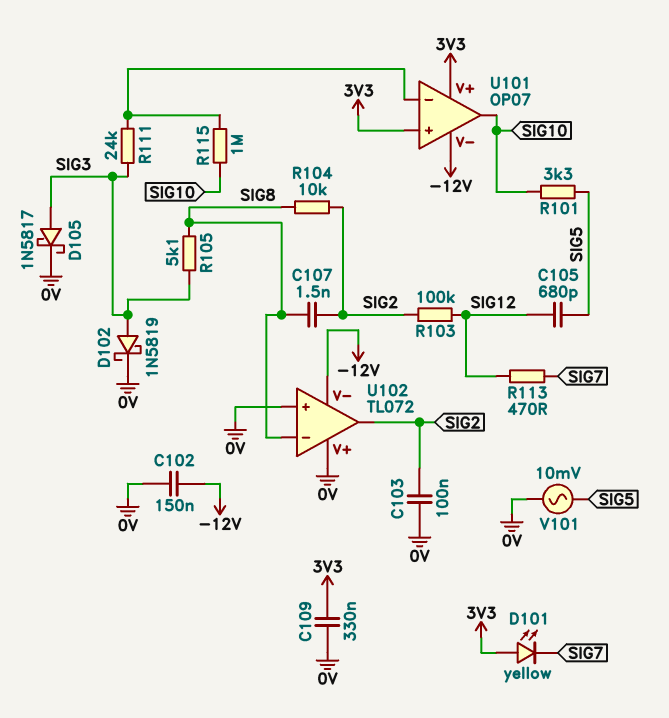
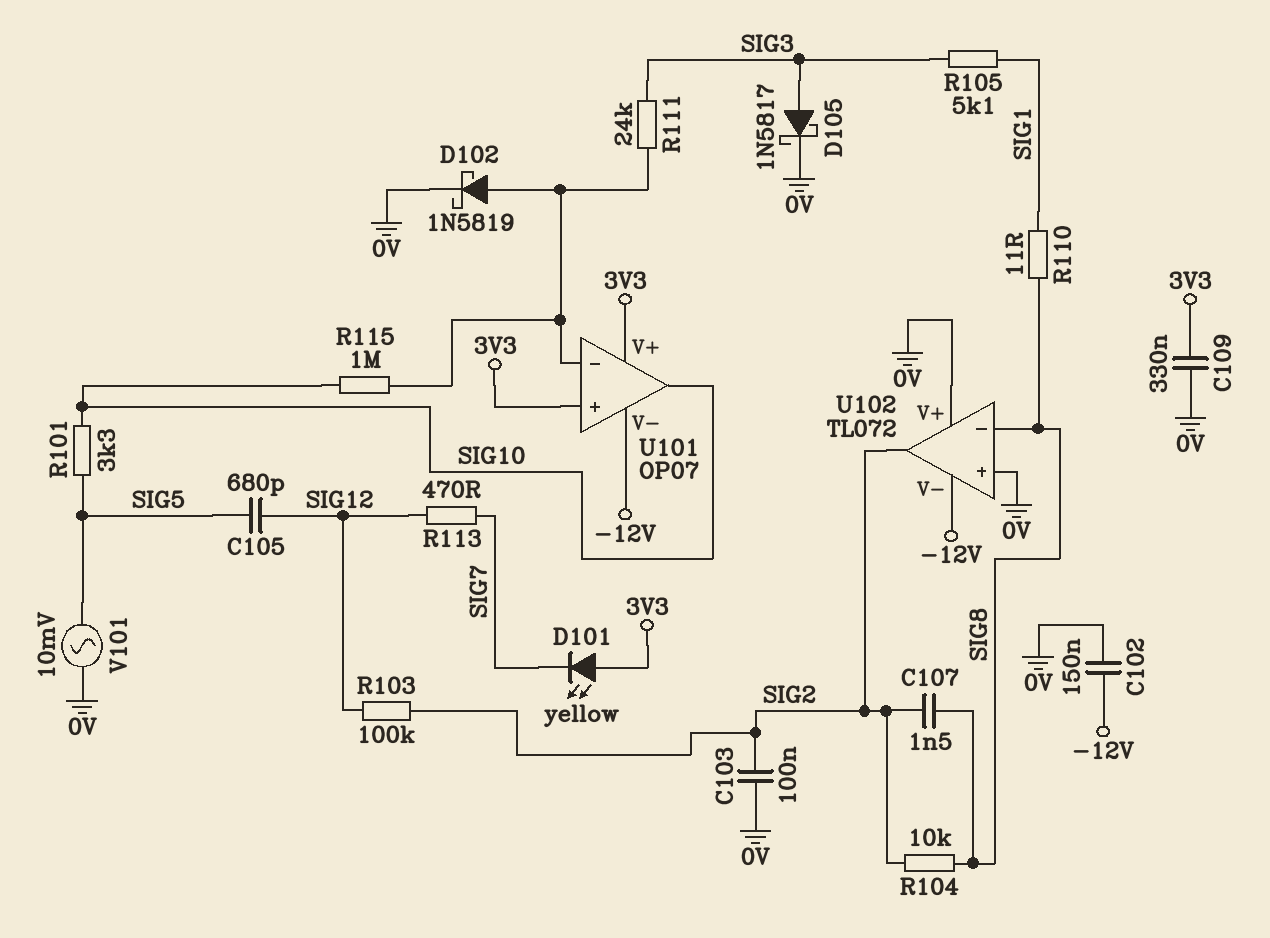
D102: schottky 1N5819 (A SIG3, K 0V) -> schottky 1N5819 (A U101/in-, K 0V)
R105: 5.1k (SIG3, SIG8) -> 5.1k (SIG1, SIG3)
R110: none -> 11 (SIG1, SIG8)

